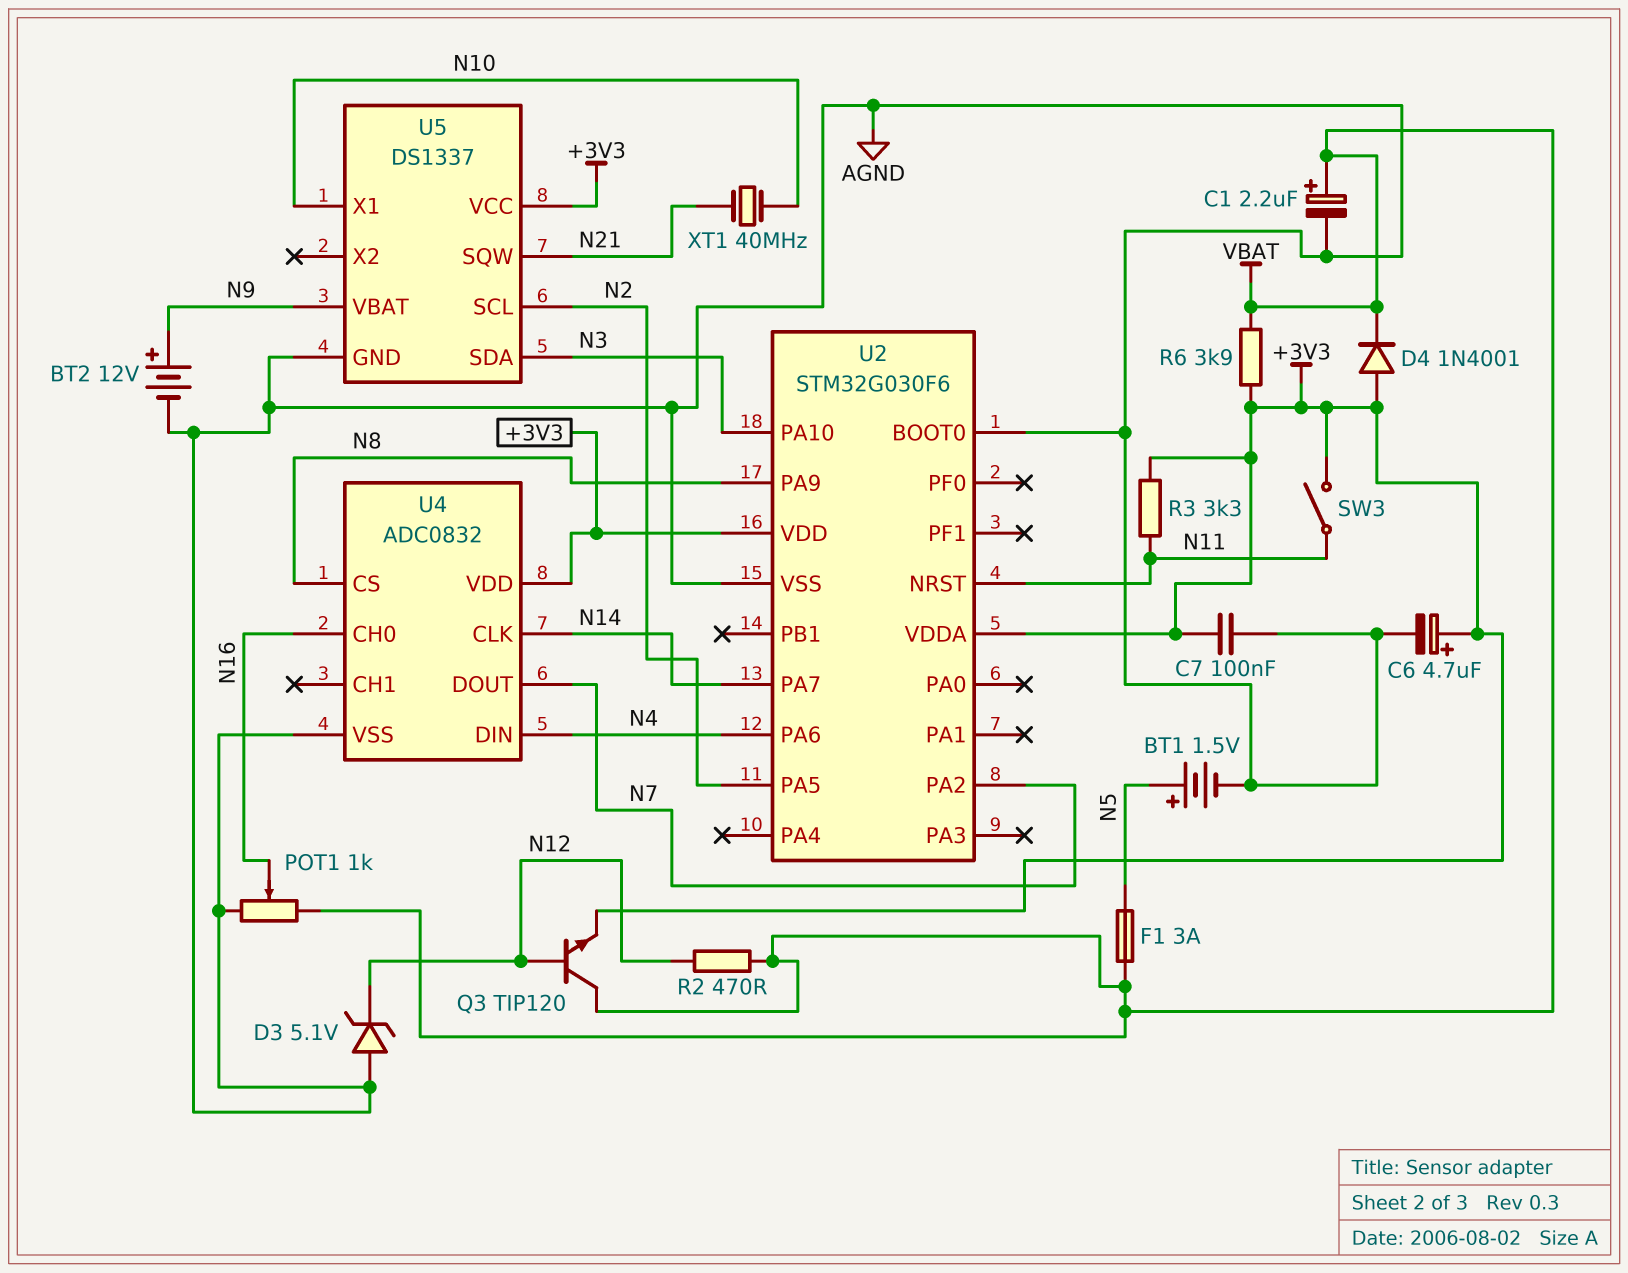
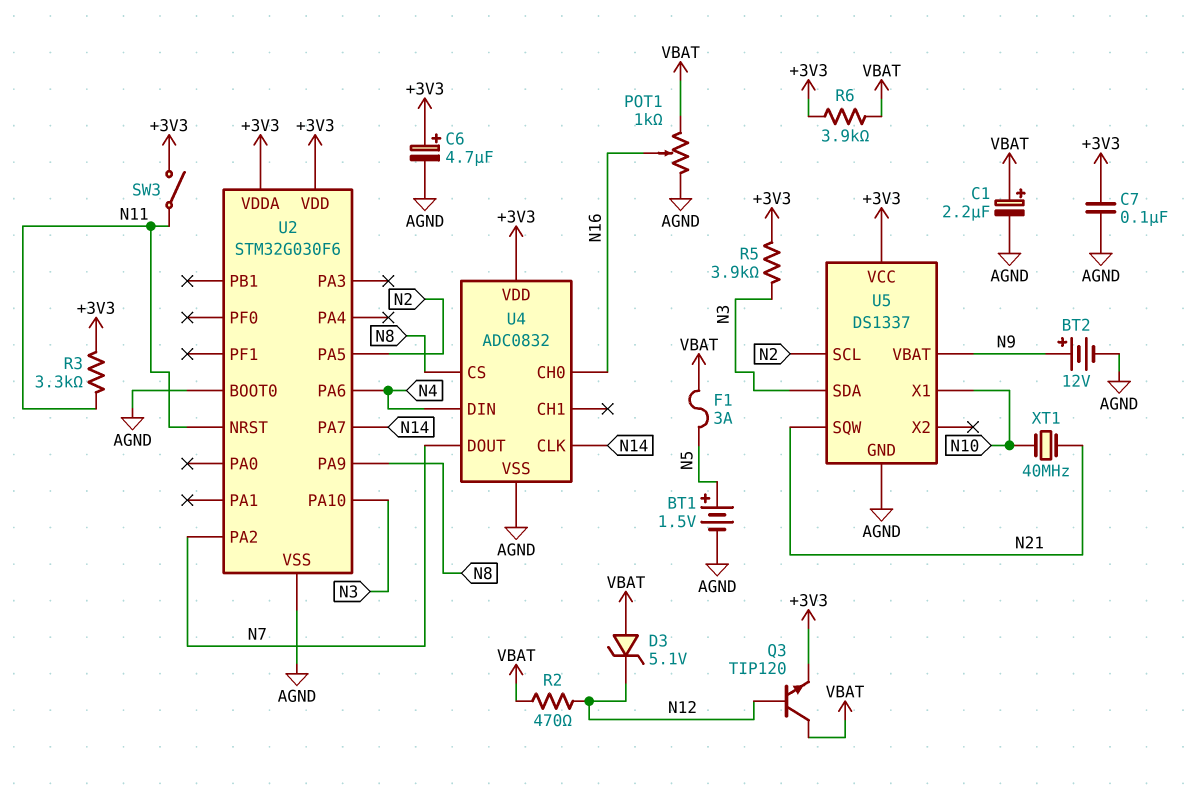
D3: zener 5.1V (A AGND, K N12) -> zener 5.1V (A VBAT, K N12)
D4: diode 1N4001 (A +3V3, K VBAT) -> none
R5: none -> 3.9k (+3V3, N3)

